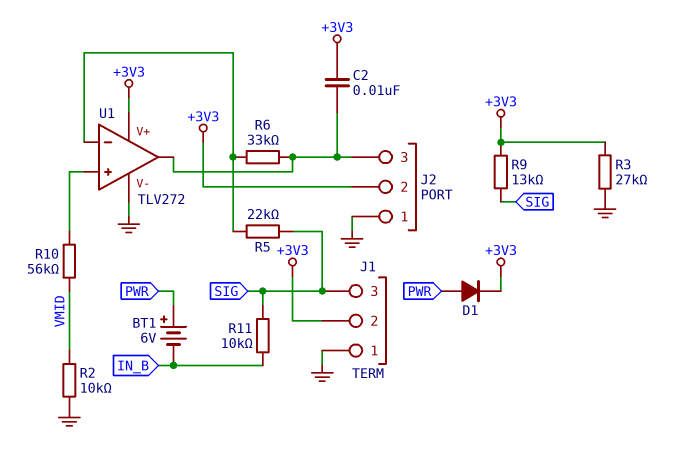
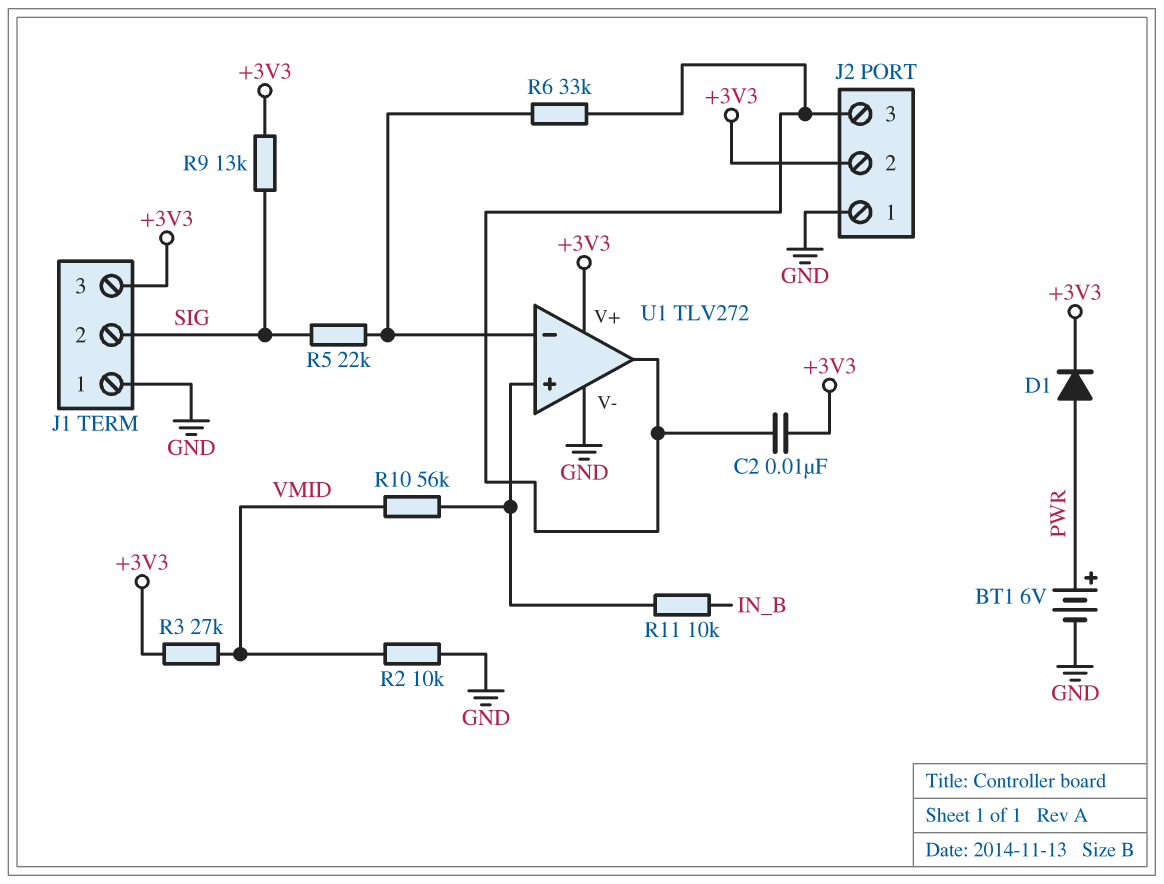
BT1: 6V (plus PWR, minus IN_B) -> 6V (plus PWR, minus GND)
J1 pin 2: +3V3 -> SIG
J1 pin 3: SIG -> +3V3
R3: 27k (+3V3, GND) -> 27k (+3V3, VMID)
R11: 10k (IN_B, SIG) -> 10k (IN_B, U1/in+)

